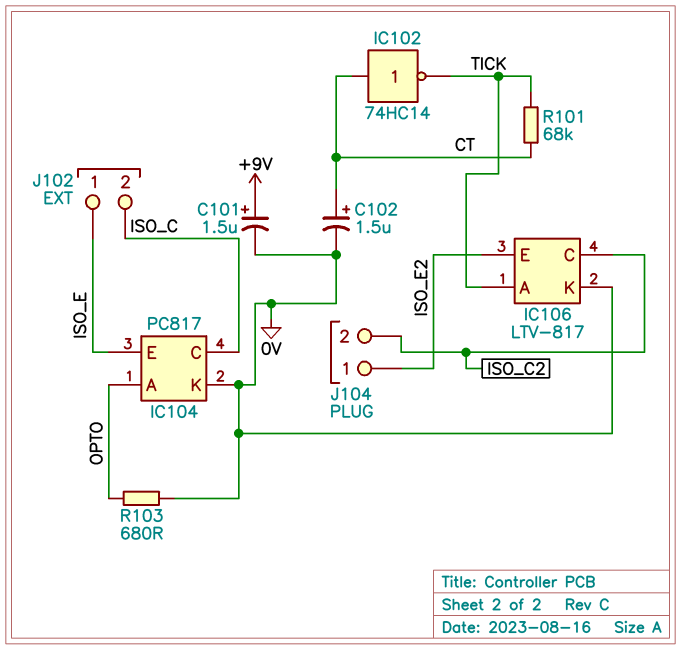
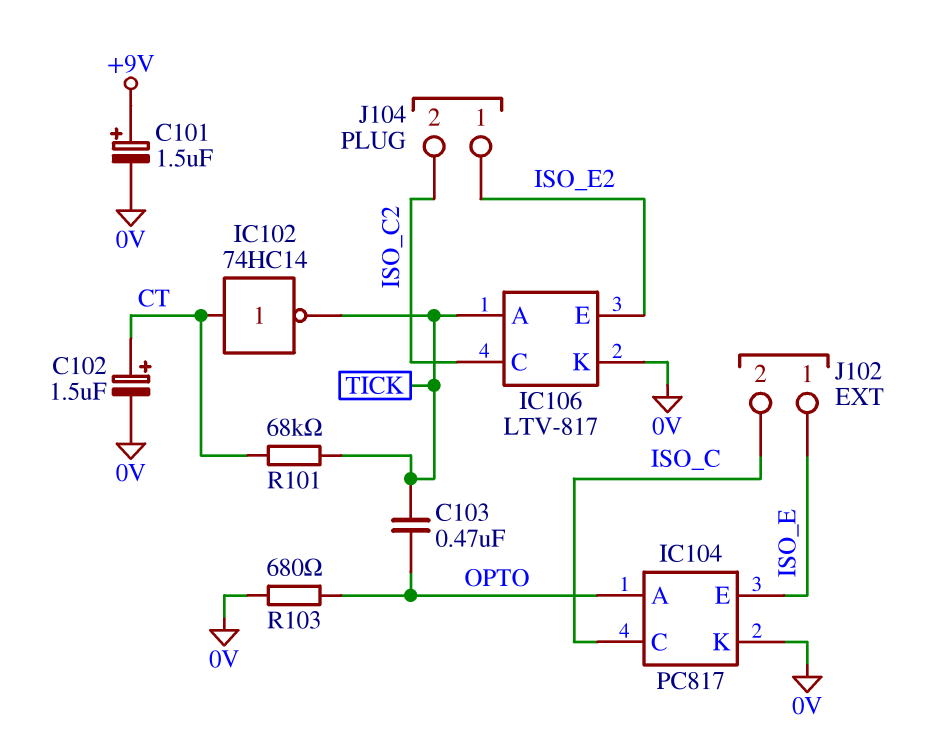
C103: none -> 470nF (OPTO, TICK)

